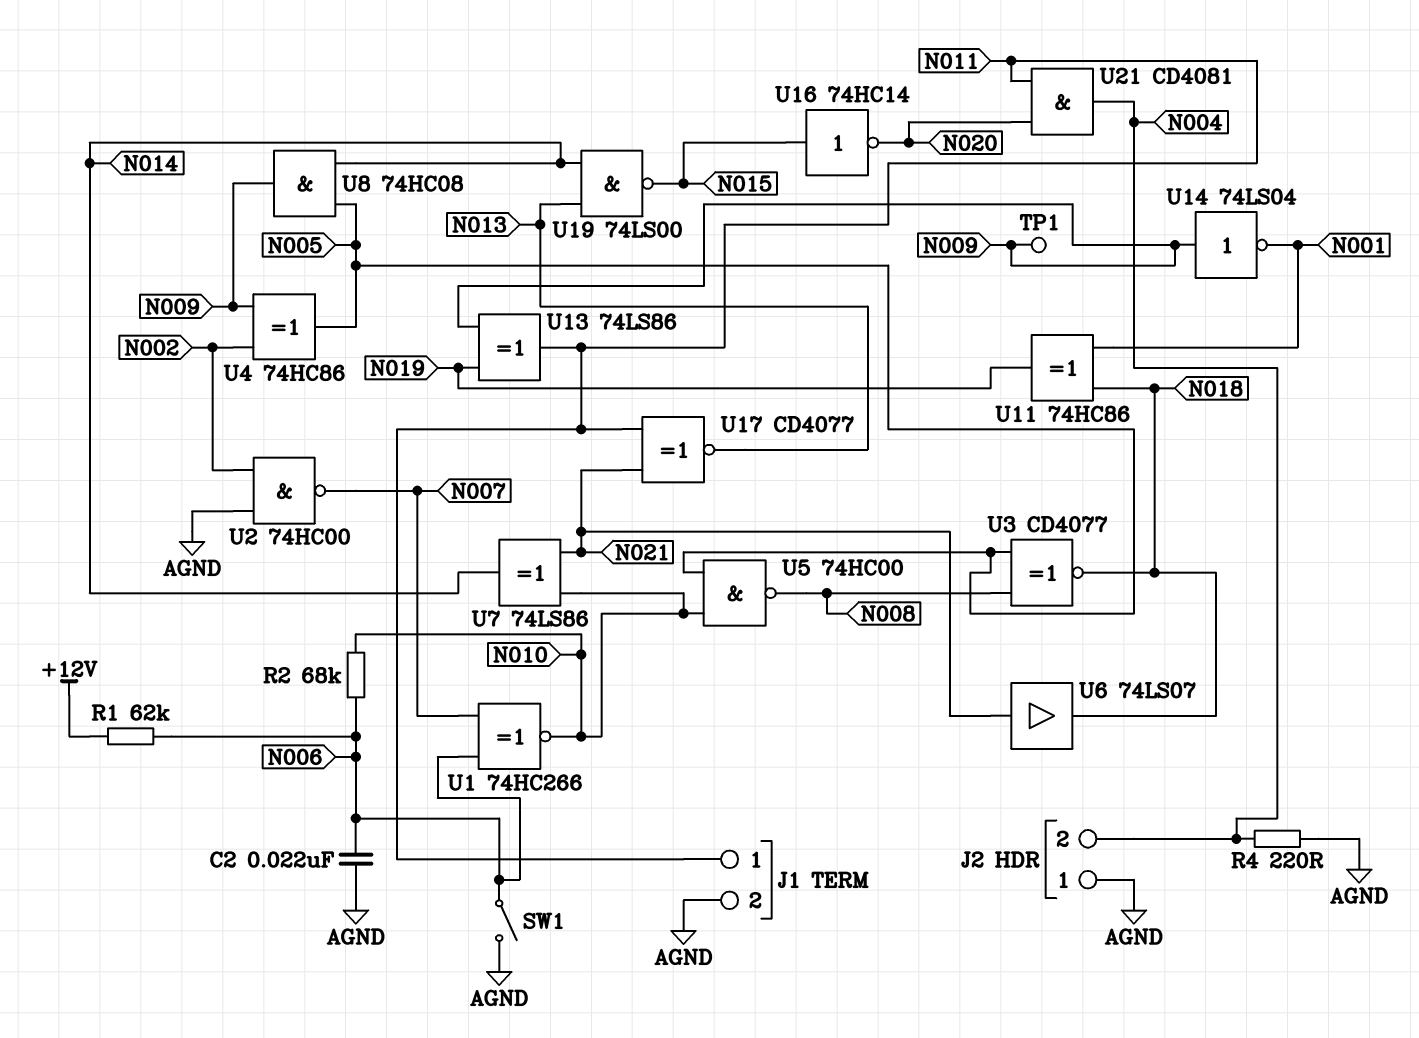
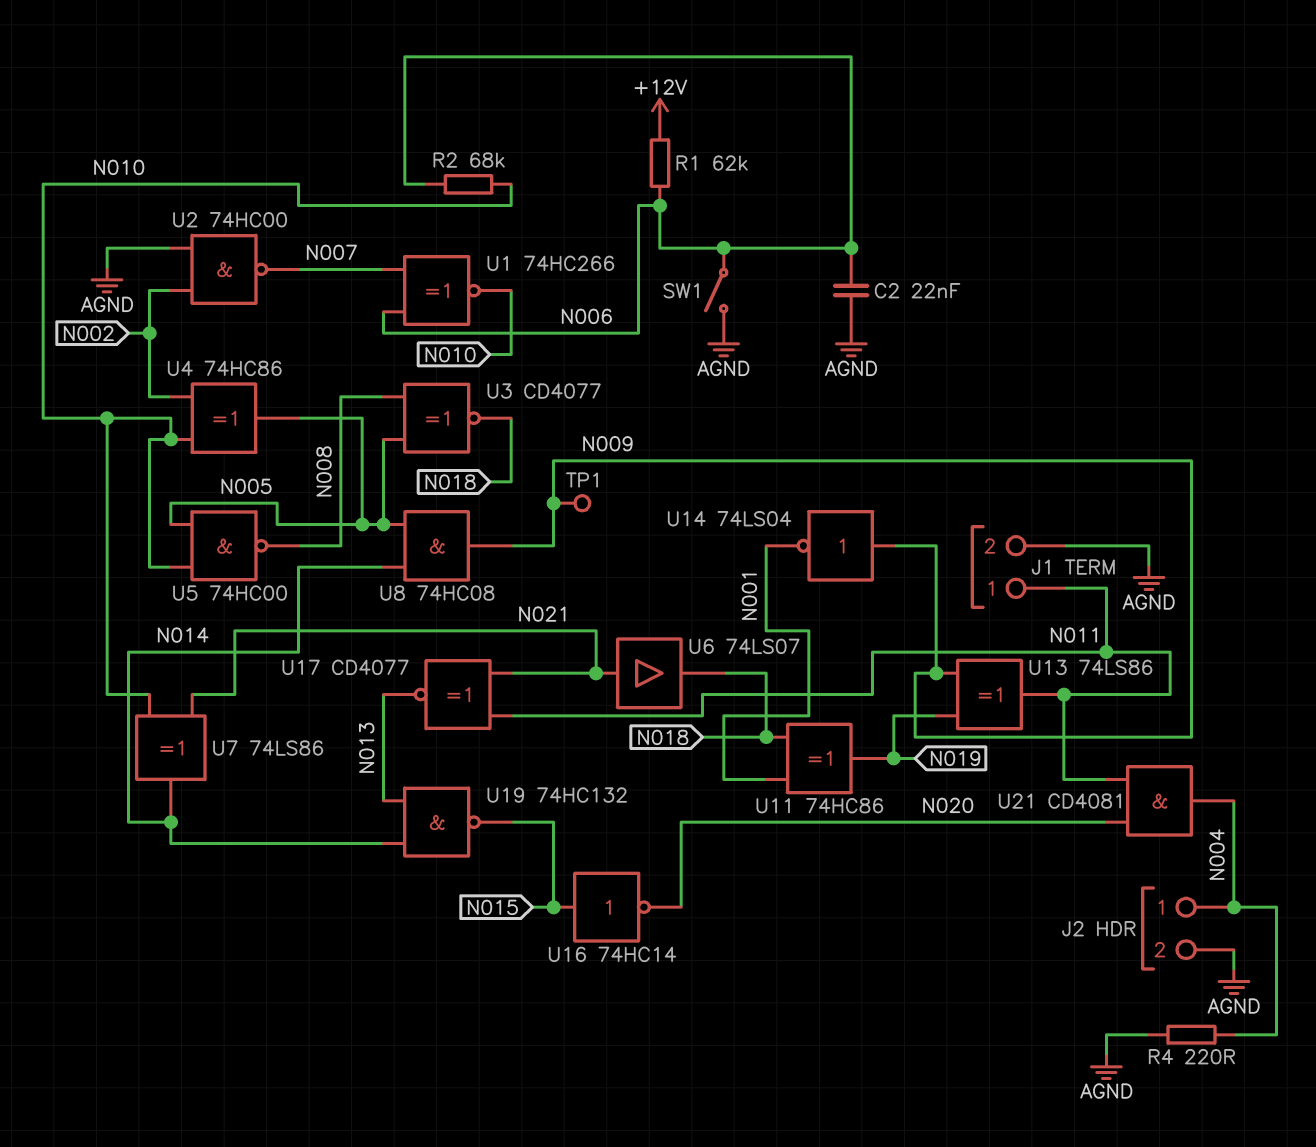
J2 pin 1: AGND -> N004
J2 pin 2: N004 -> AGND
U4: XOR 74HC86 (in N002, in N009, out N005) -> XOR 74HC86 (in N002, in N010, out N005)
U19: NAND 74LS00 (in N013, in N014, out N015) -> NAND 74HC132 (in N013, in N014, out N015)

